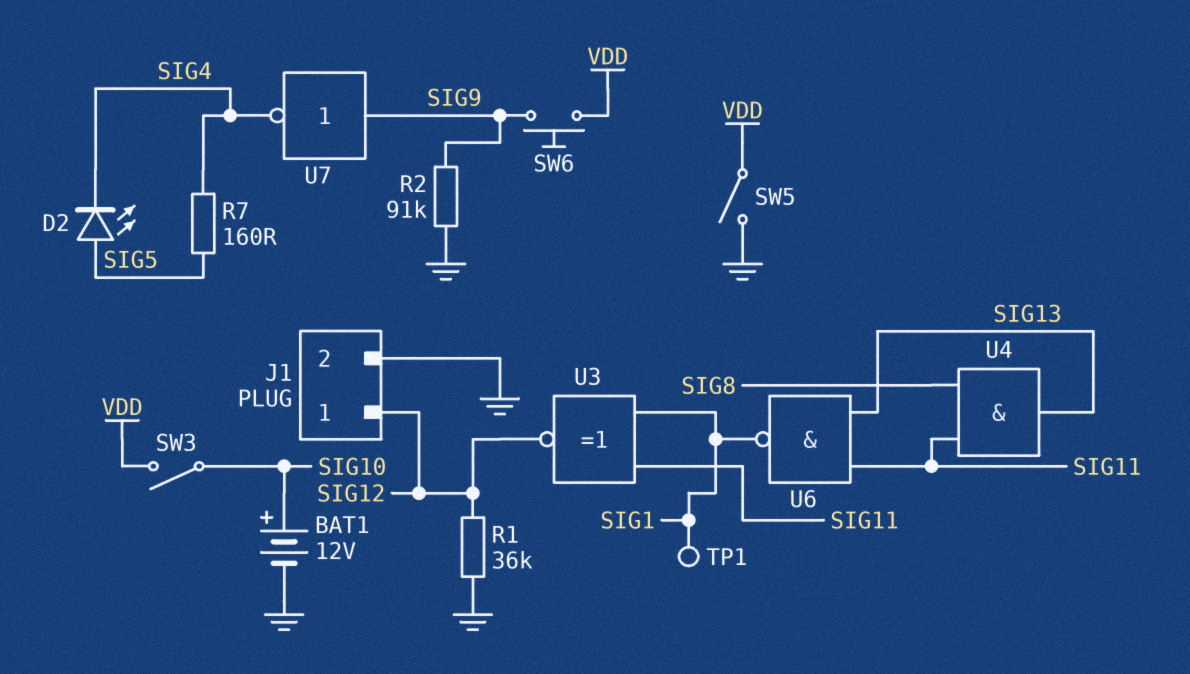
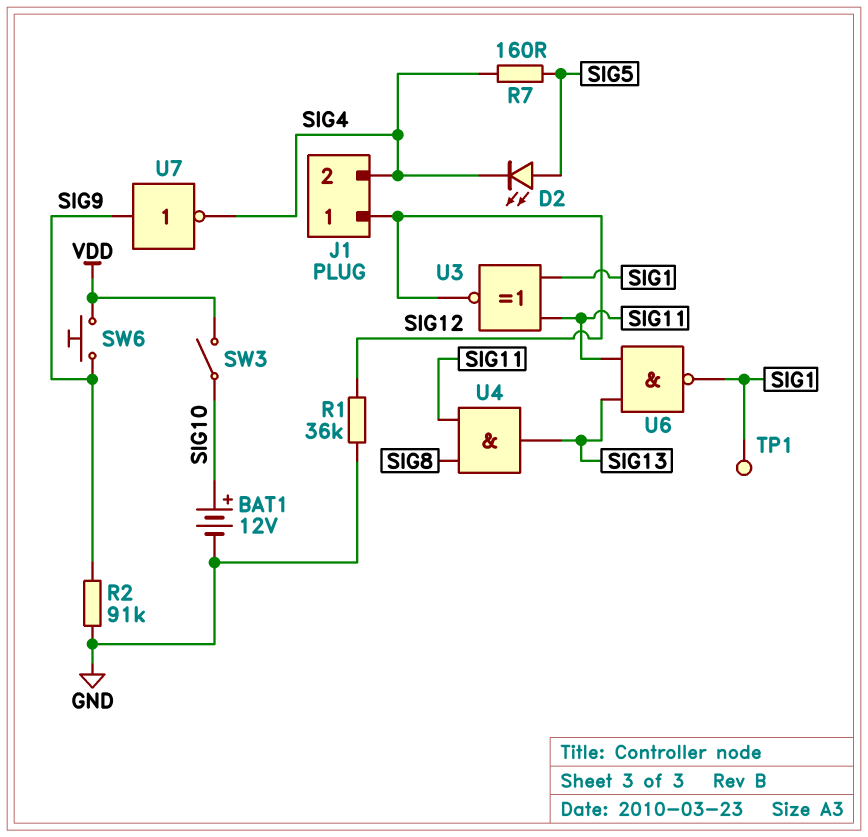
J1 pin 2: GND -> SIG4
SW5: switch (GND, VDD) -> none

